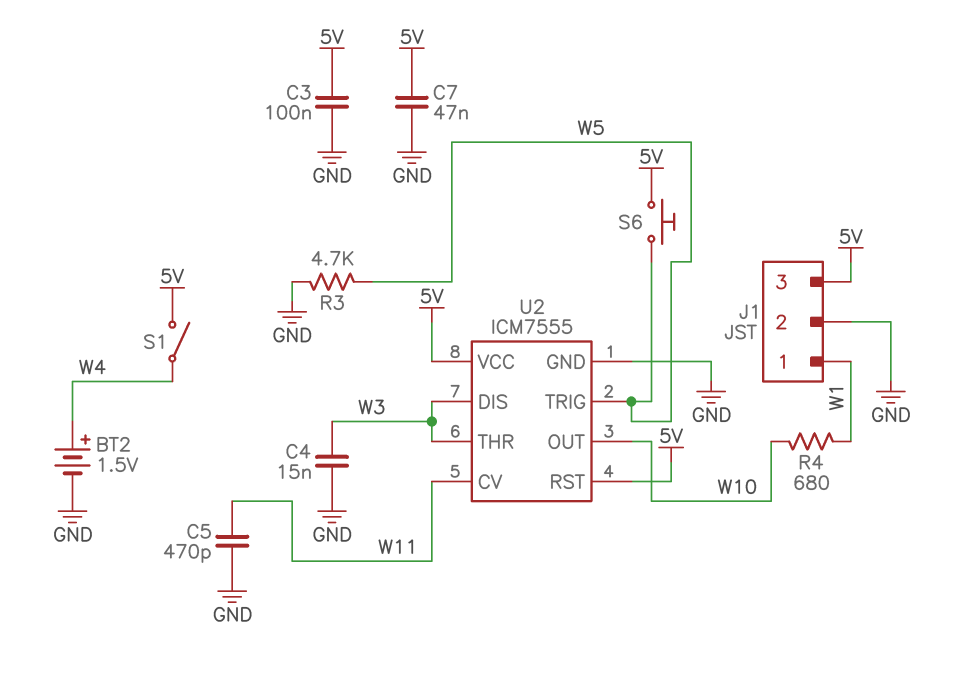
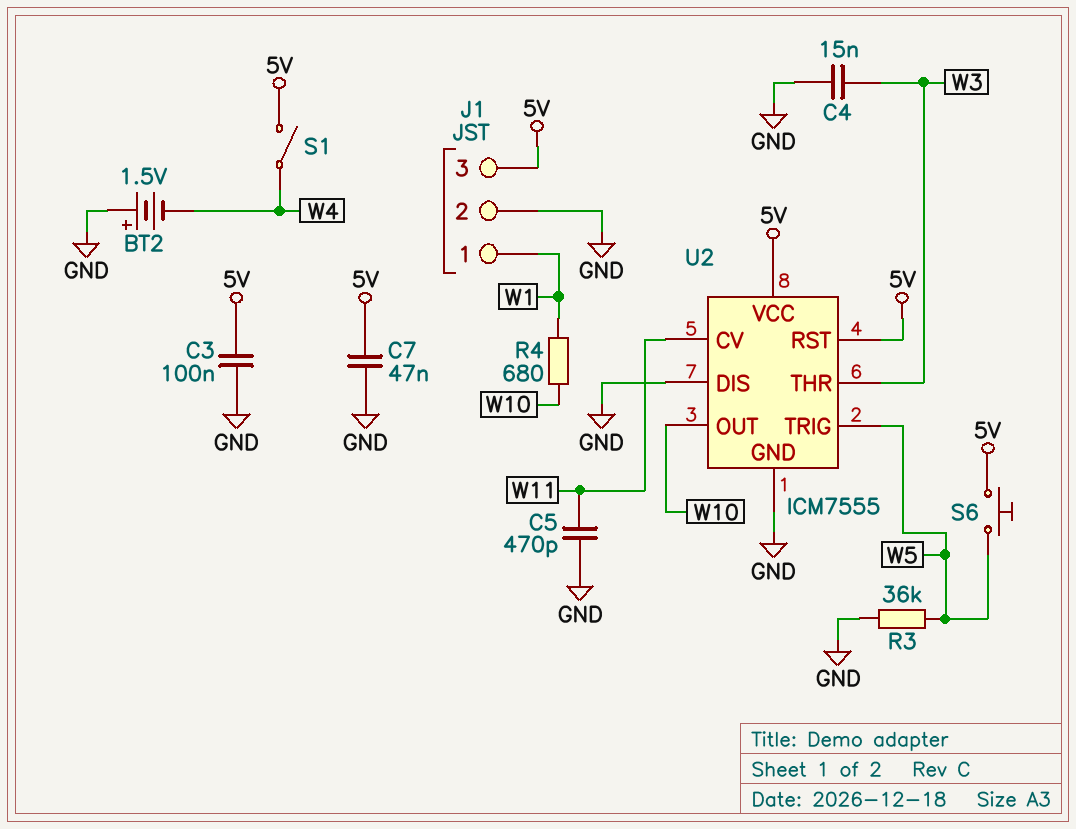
BT2: 1.5V (plus W4, minus GND) -> 1.5V (plus GND, minus W4)
R3: 4.7k (GND, W5) -> 36k (GND, W5)
U2 pin DIS: W3 -> GND

